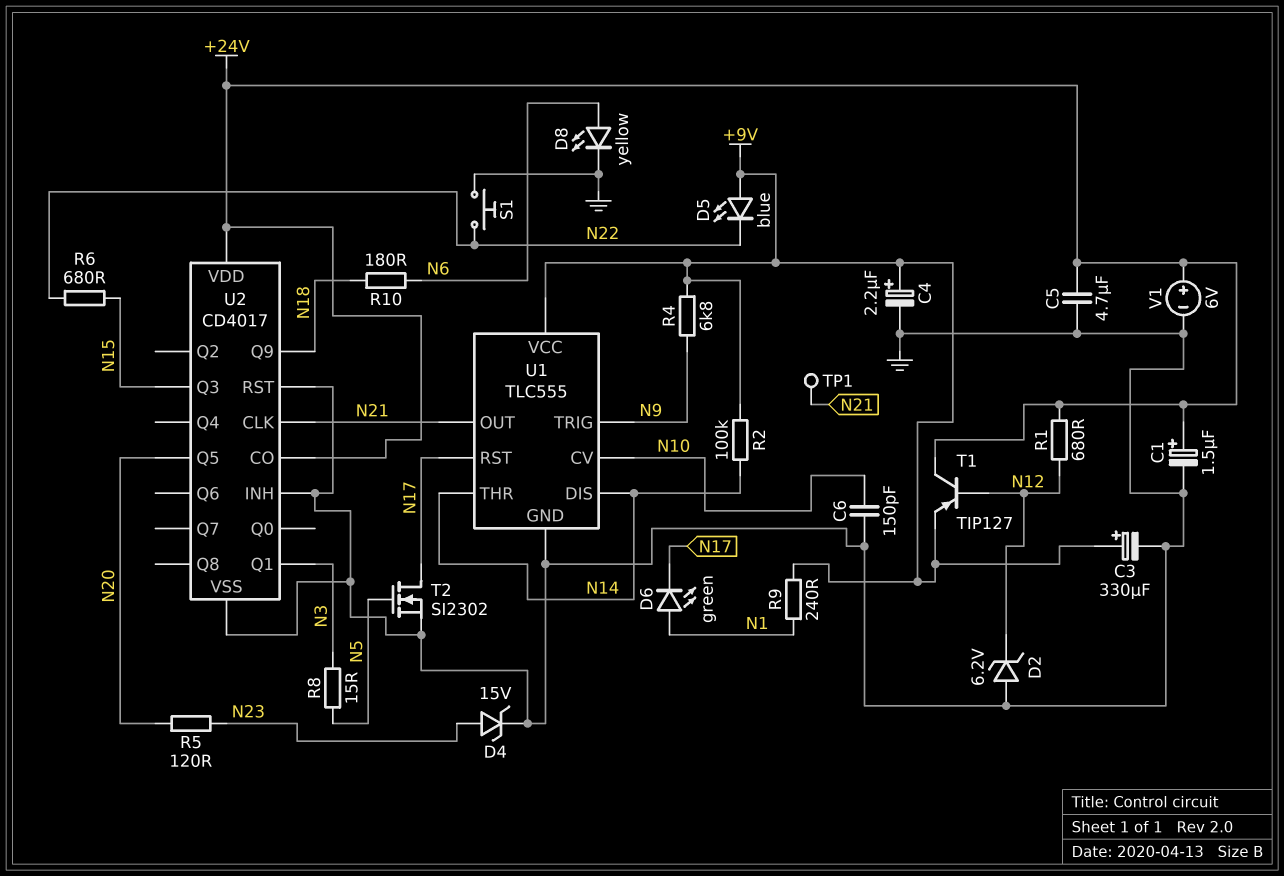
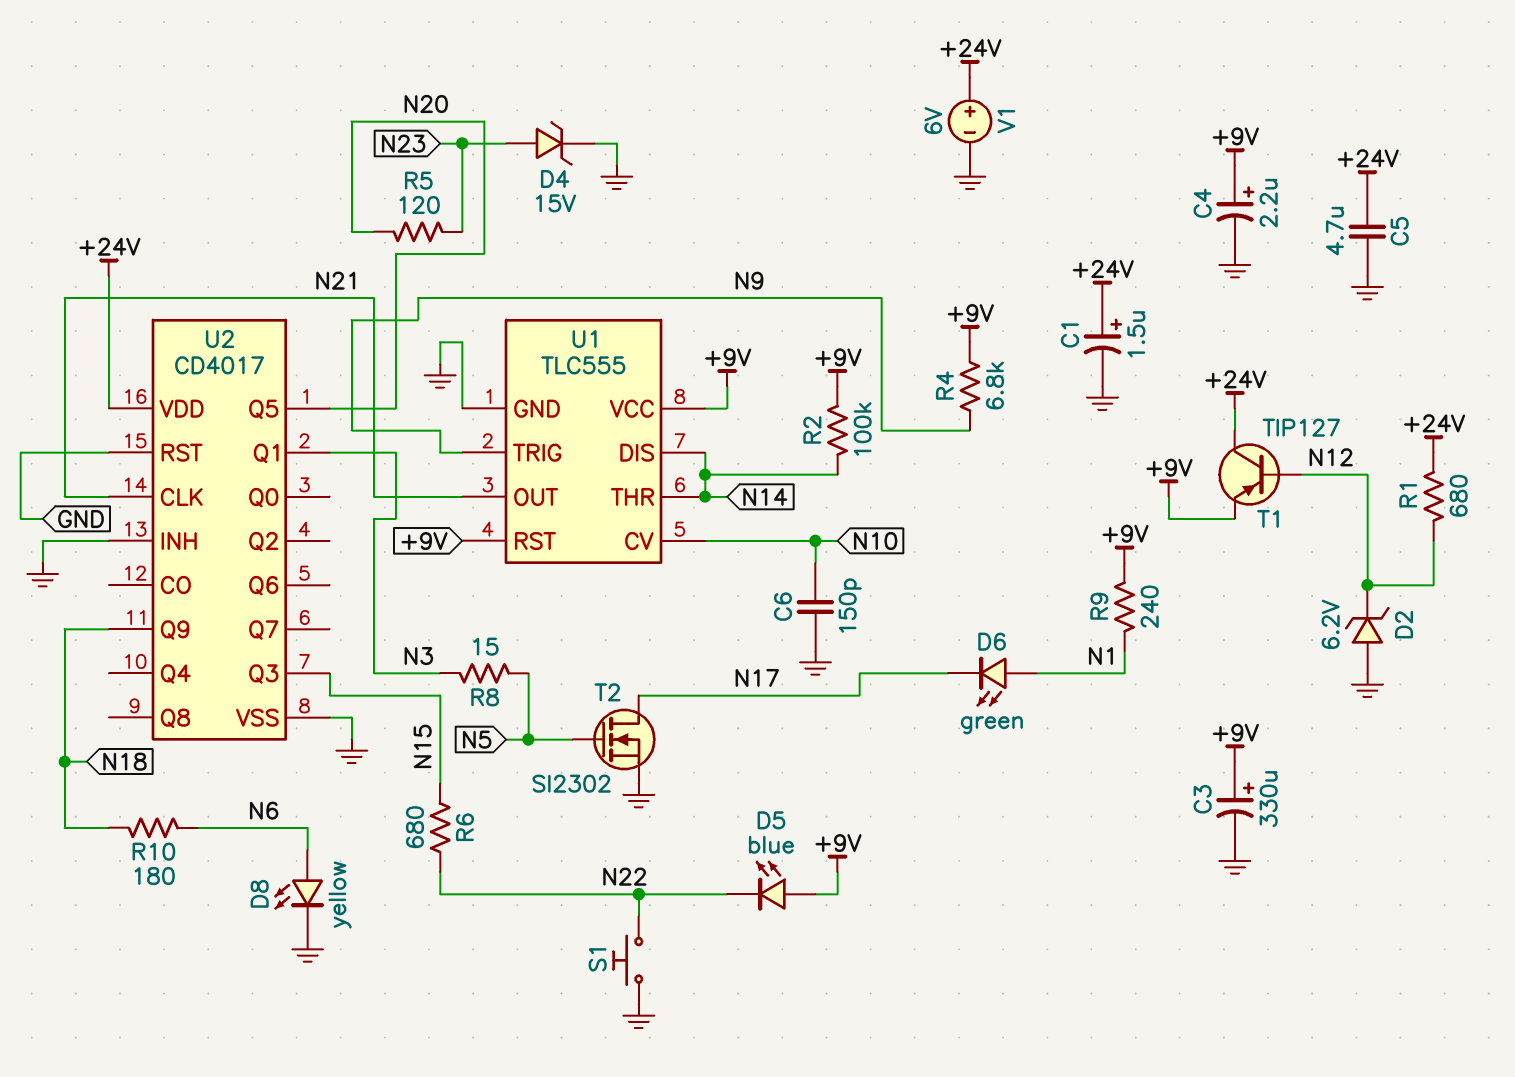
TP1: test point (N21) -> none
U1 pin RST: N17 -> +9V
U2 pin CO: +24V -> none

